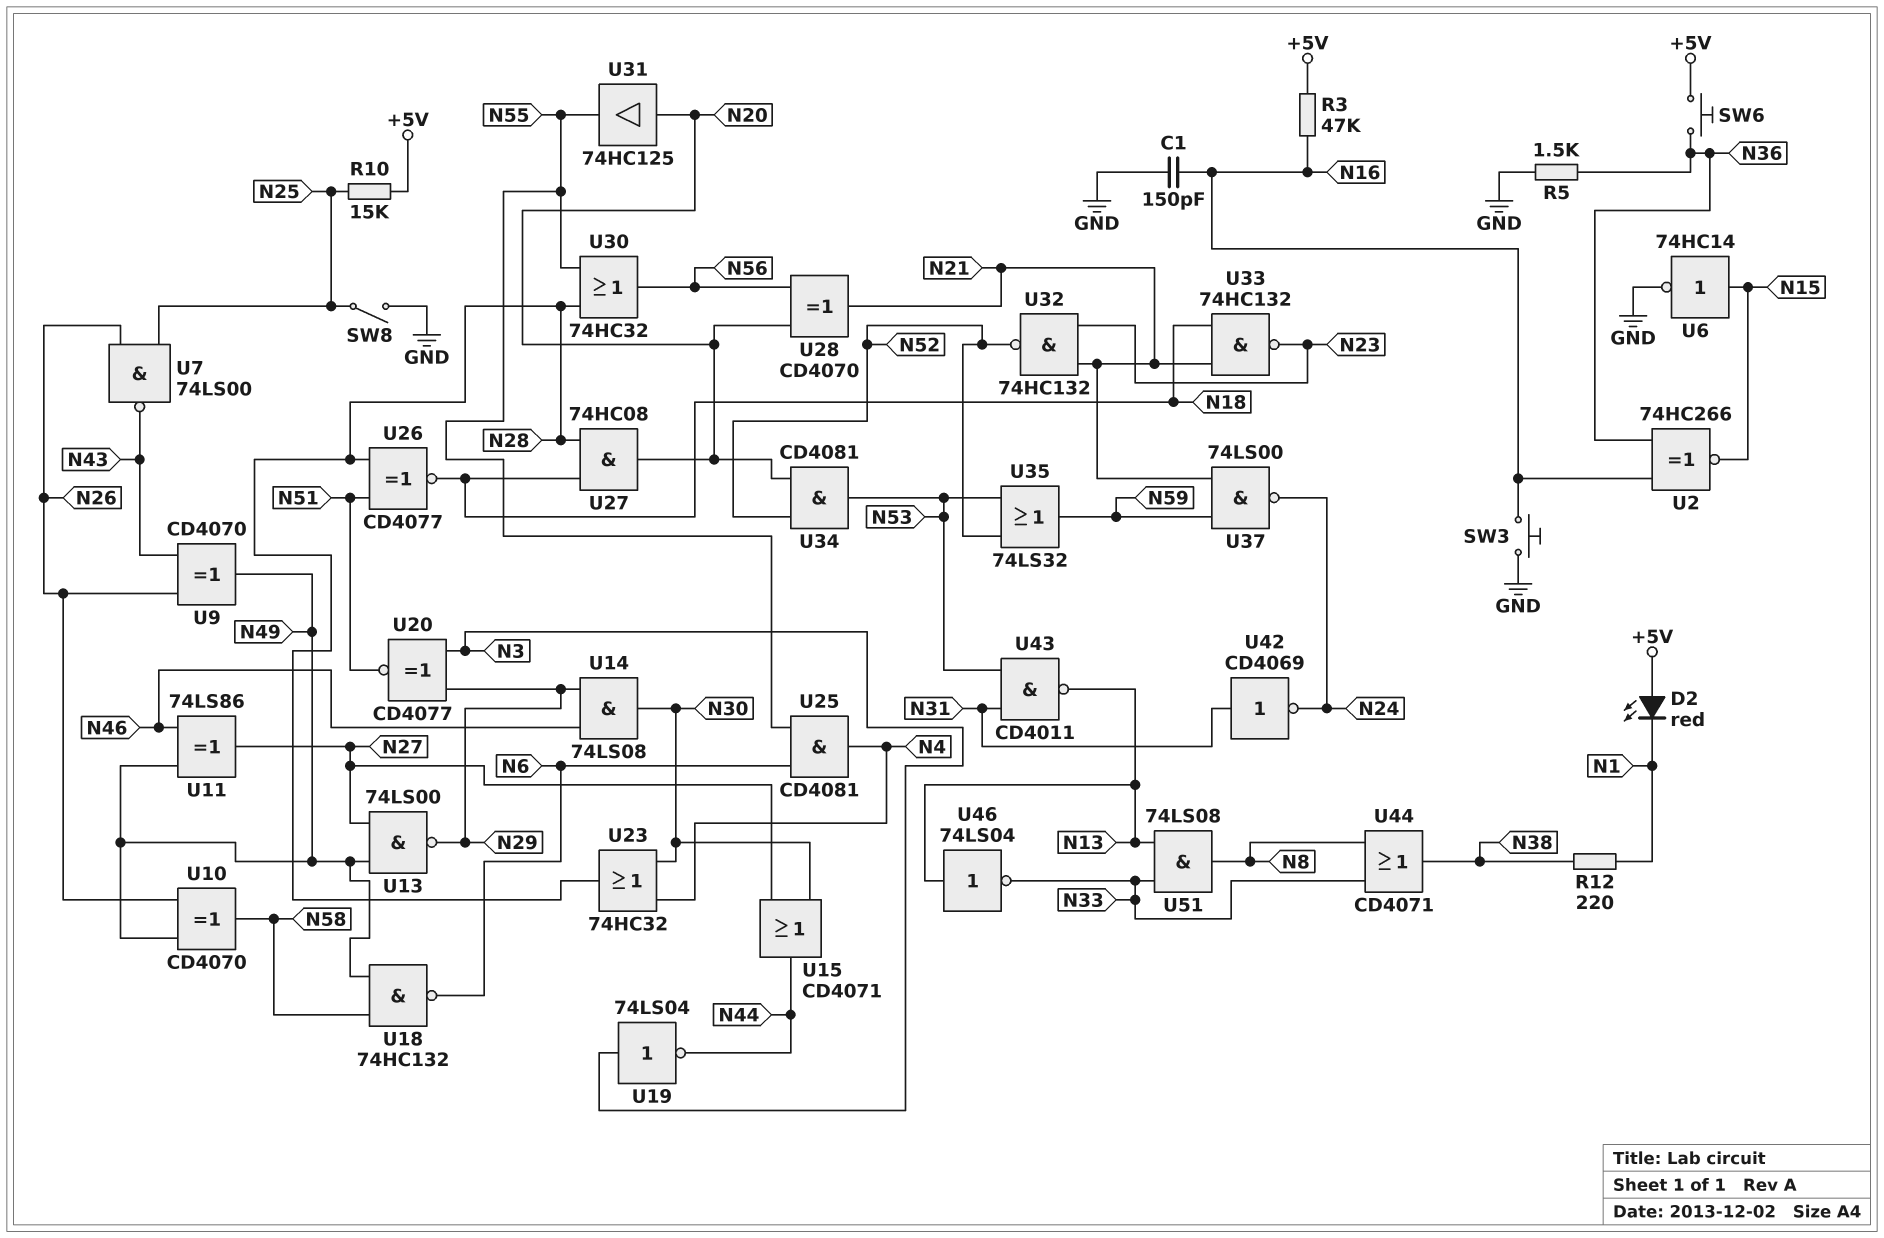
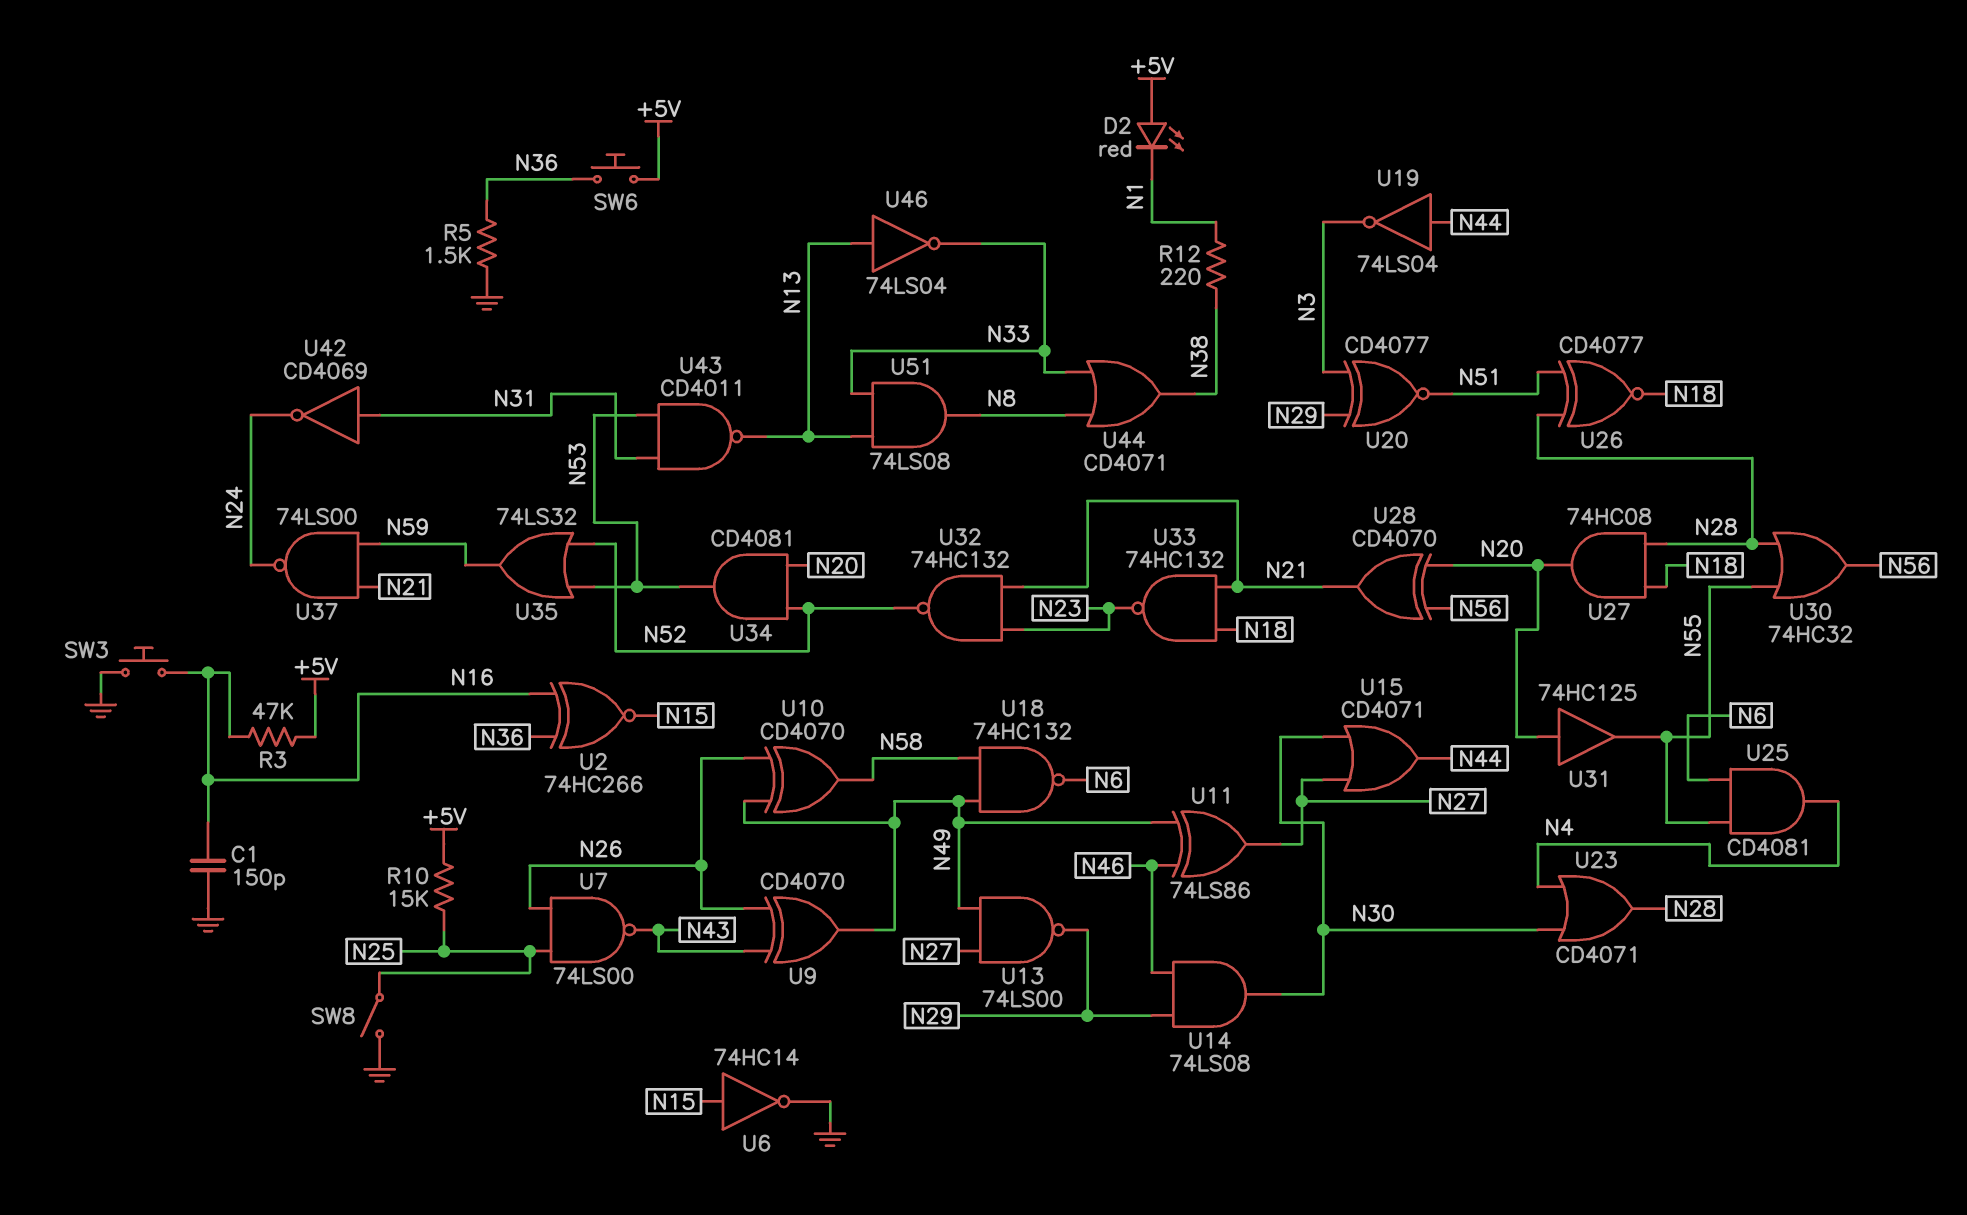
U19: NOT 74LS04 (in N3, out N44) -> NOT 74LS04 (in N44, out N3)
U23: OR 74HC32 (in N4, in N30, out N28) -> OR CD4071 (in N4, in N30, out N28)

